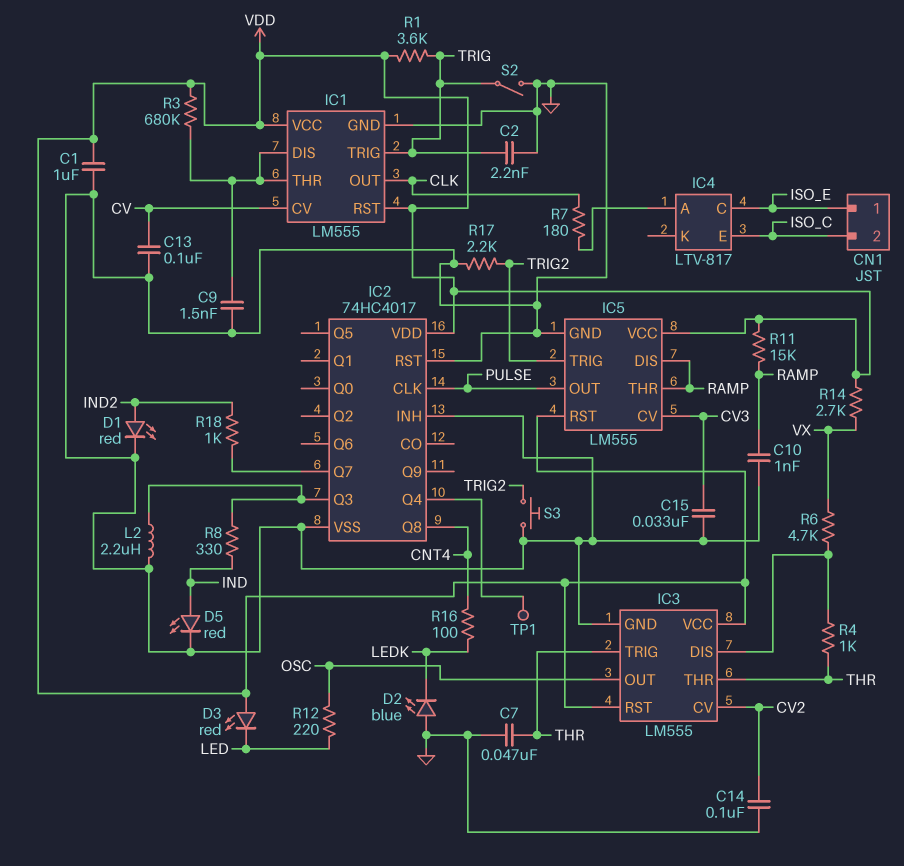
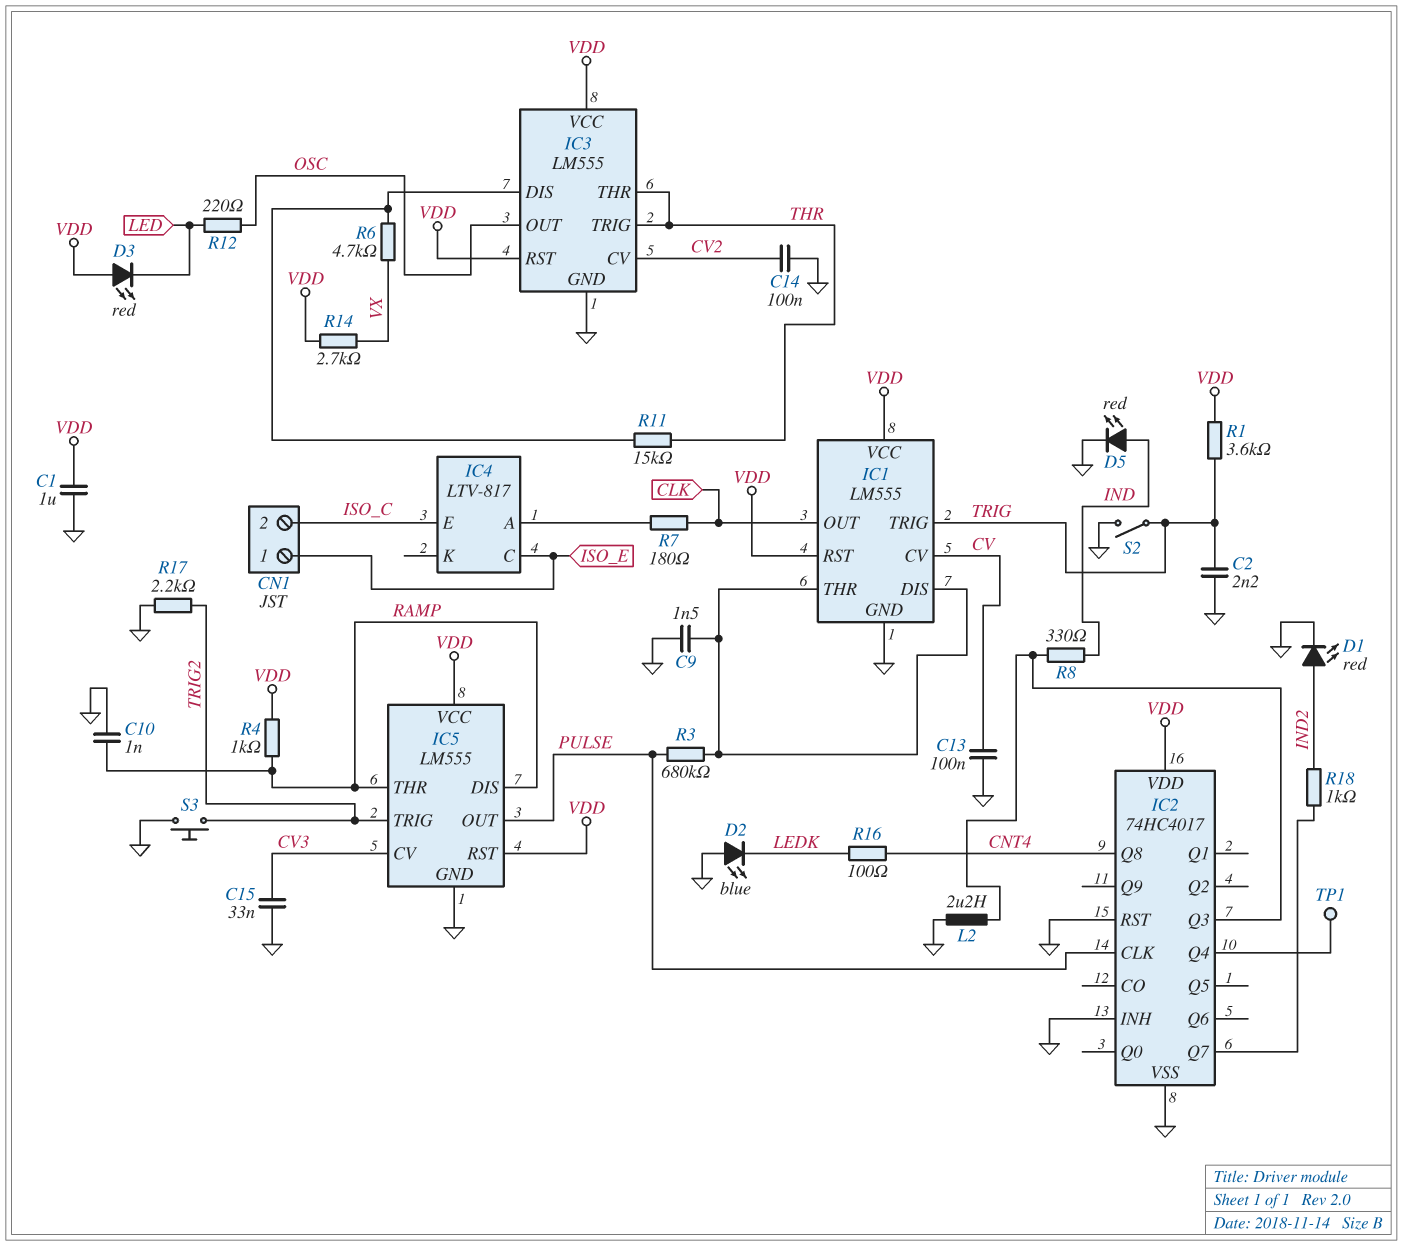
C7: 47nF (GND, THR) -> none
R3: 680k (IC1/DIS, VDD) -> 680k (IC1/DIS, PULSE)
R4: 1k (IC3/DIS, THR) -> 1k (RAMP, VDD)
R11: 15k (RAMP, VDD) -> 15k (IC3/DIS, THR)

